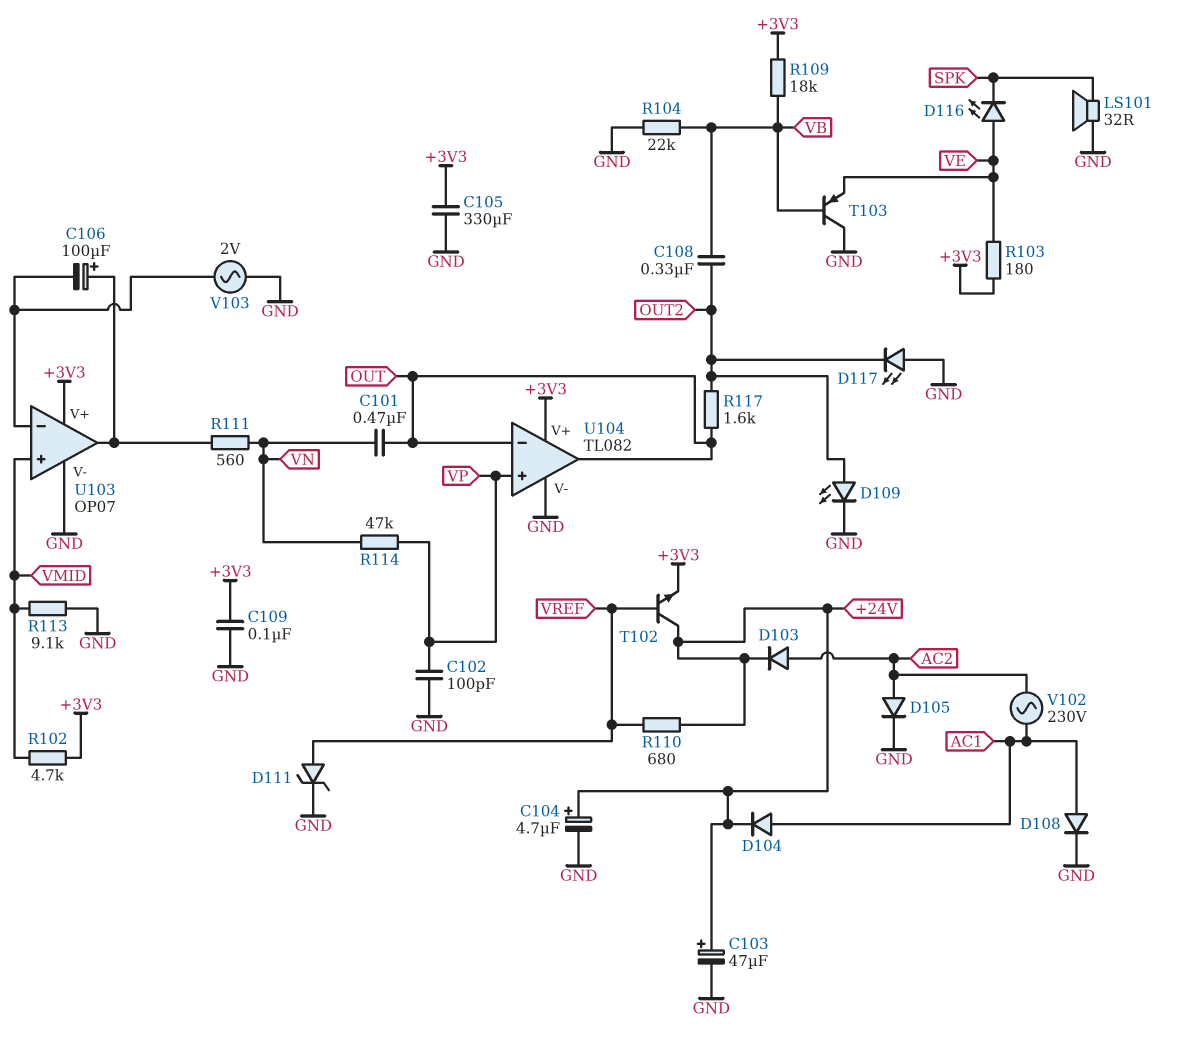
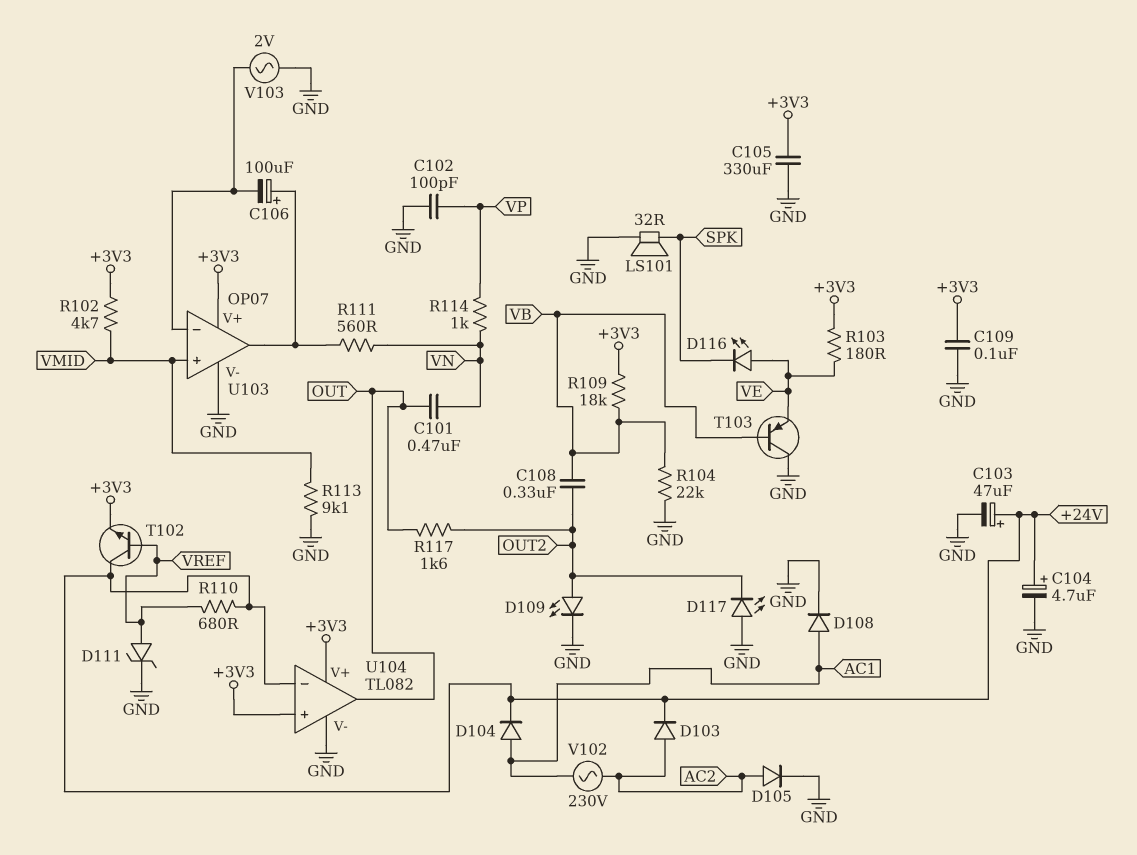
R114: 47k (VN, VP) -> 1k (VN, VP)
U104 pin in+: VP -> +3V3
U104 pin in-: OUT -> +24V

